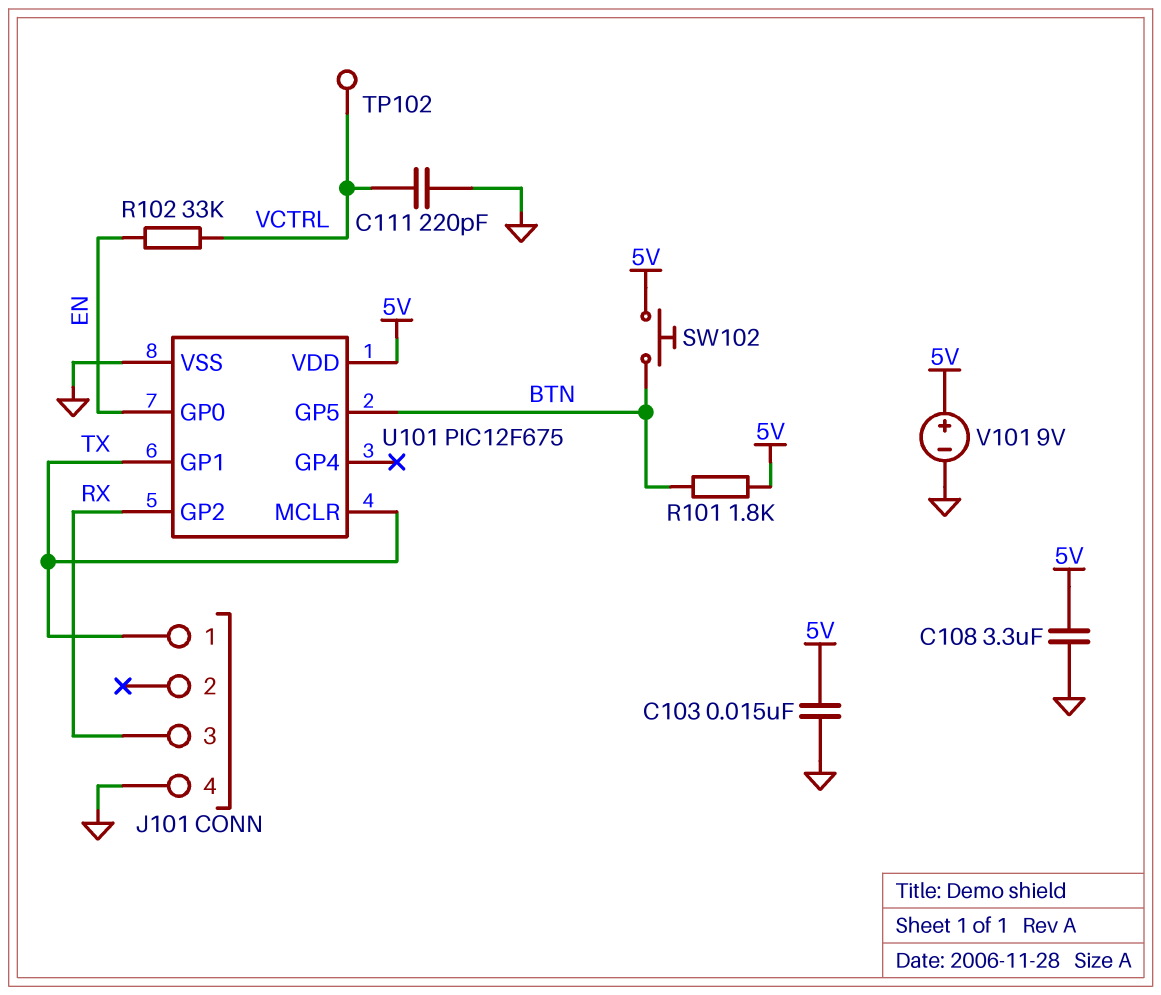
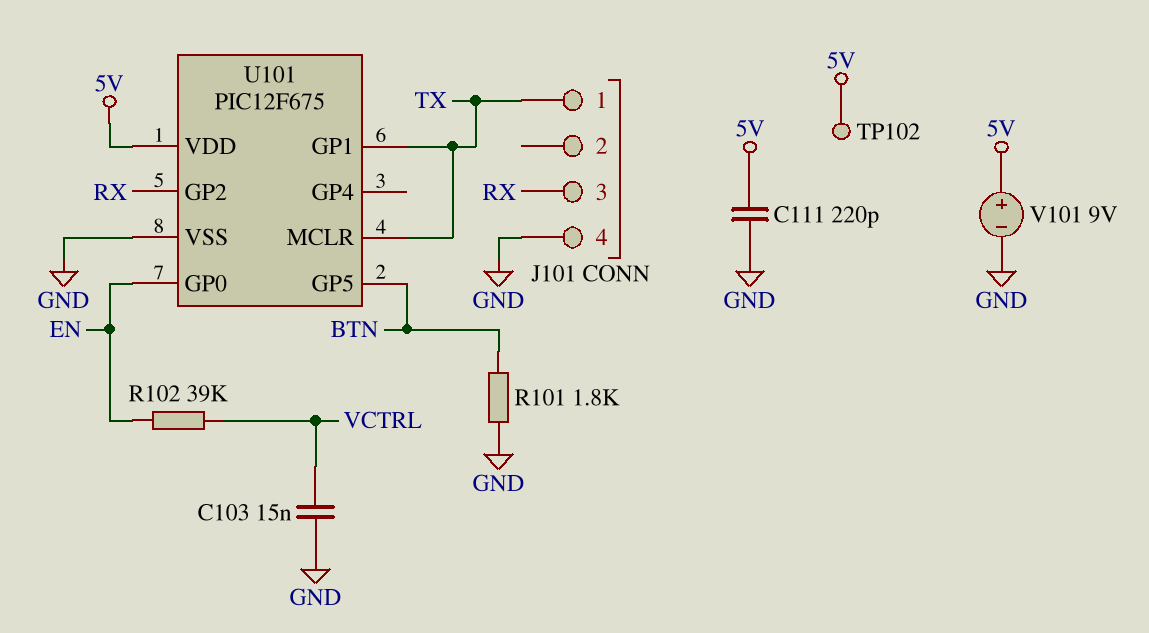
C103: 15nF (5V, GND) -> 15nF (GND, VCTRL)
C108: 3.3uF (5V, GND) -> none
C111: 220pF (GND, VCTRL) -> 220pF (5V, GND)
R101: 1.8k (5V, BTN) -> 1.8k (BTN, GND)
R102: 33k (EN, VCTRL) -> 39k (EN, VCTRL)
SW102: button (5V, BTN) -> none
TP102: test point (VCTRL) -> test point (5V)

